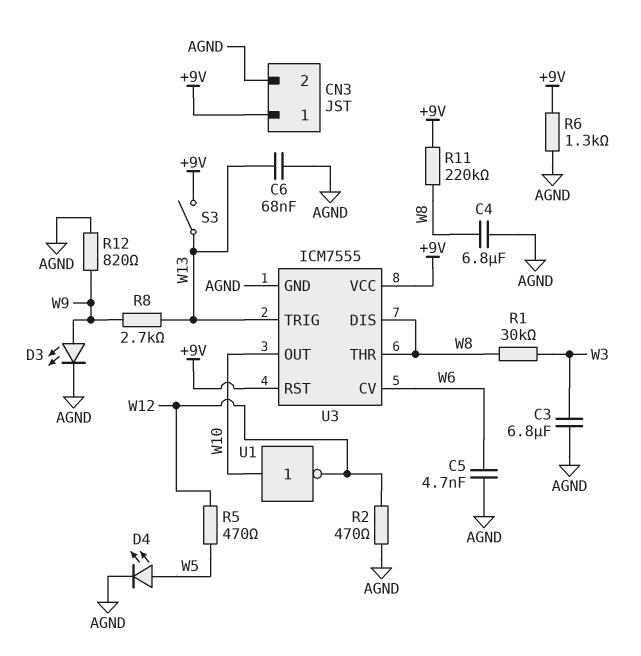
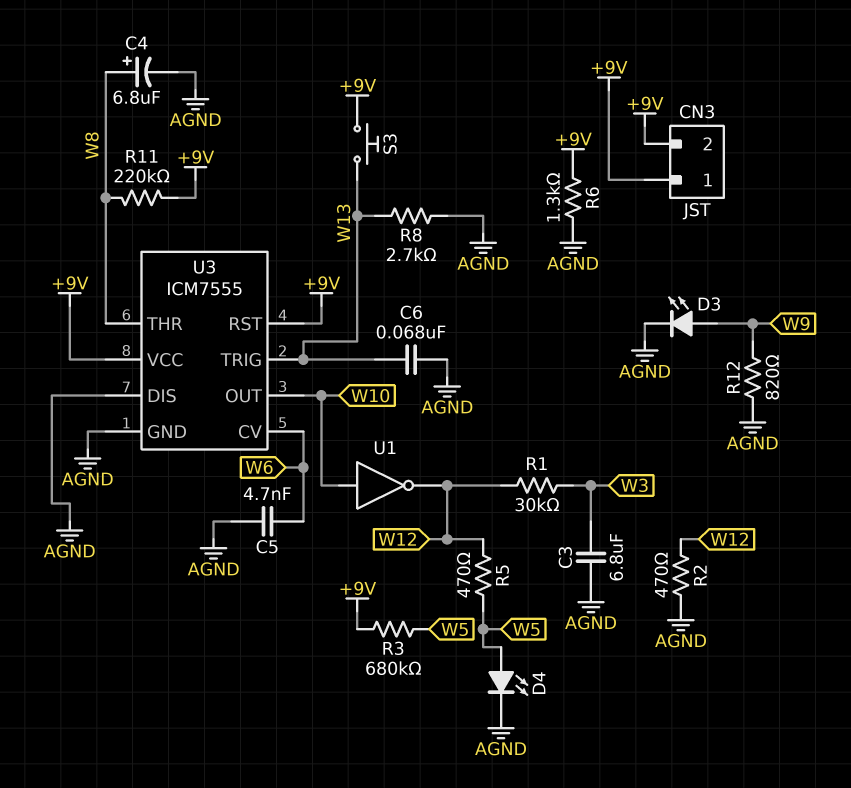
C4: 6.8uF (AGND, W8) -> 6.8uF (plus W8, minus AGND)
CN3 pin 2: AGND -> +9V
R1: 30k (W3, W8) -> 30k (W3, W12)
R3: none -> 680k (+9V, W5)
R8: 2.7k (W9, W13) -> 2.7k (AGND, W13)
S3: switch (+9V, W13) -> button (+9V, W13)
U3 pin DIS: W8 -> AGND

